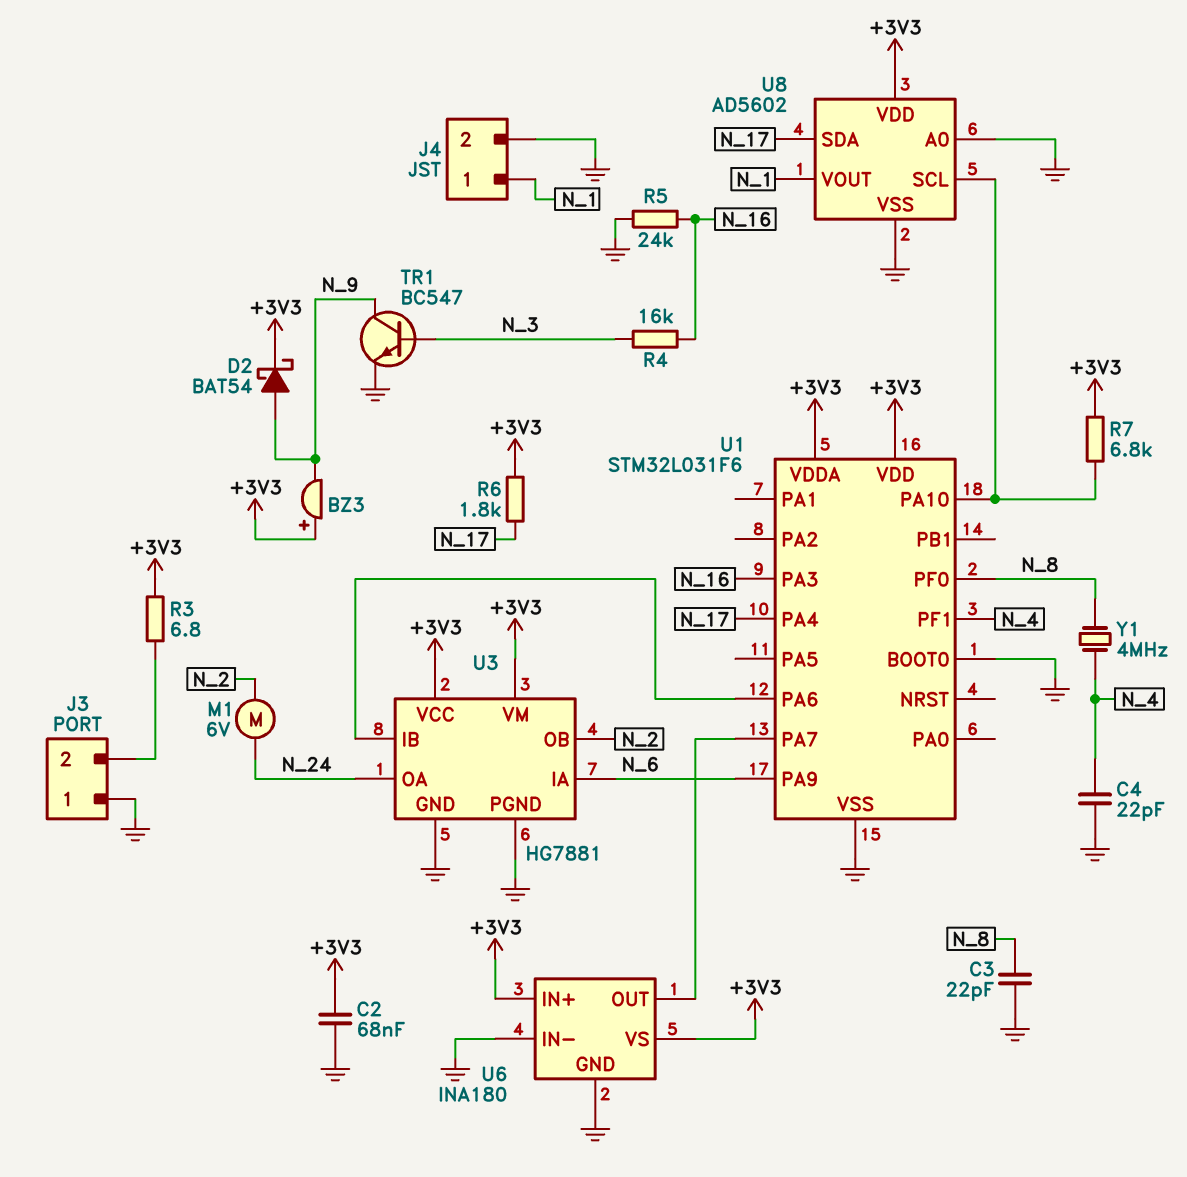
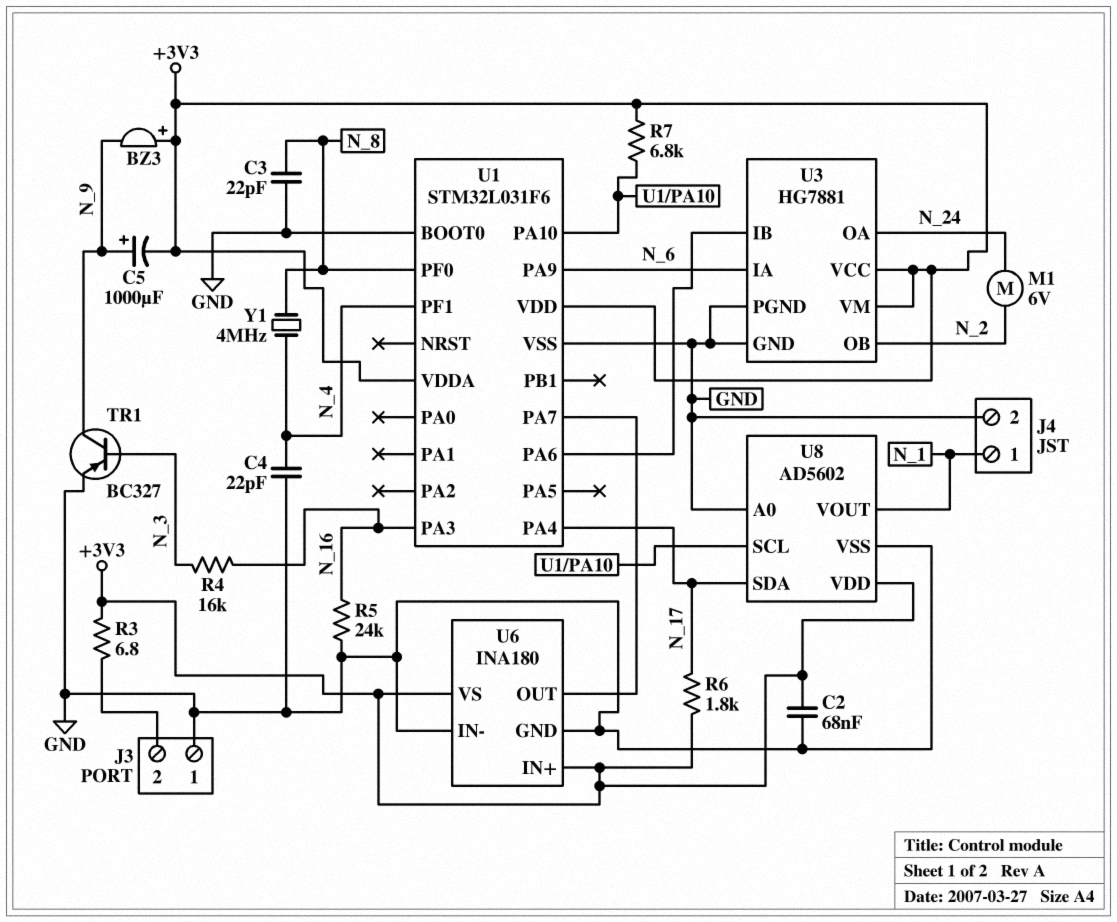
C5: none -> 1000uF (plus N_9, minus +3V3)
D2: schottky BAT54 (A N_9, K +3V3) -> none
TR1: NPN BC547 (B N_3, C N_9, E GND) -> PNP BC327 (B N_3, C N_9, E GND)

